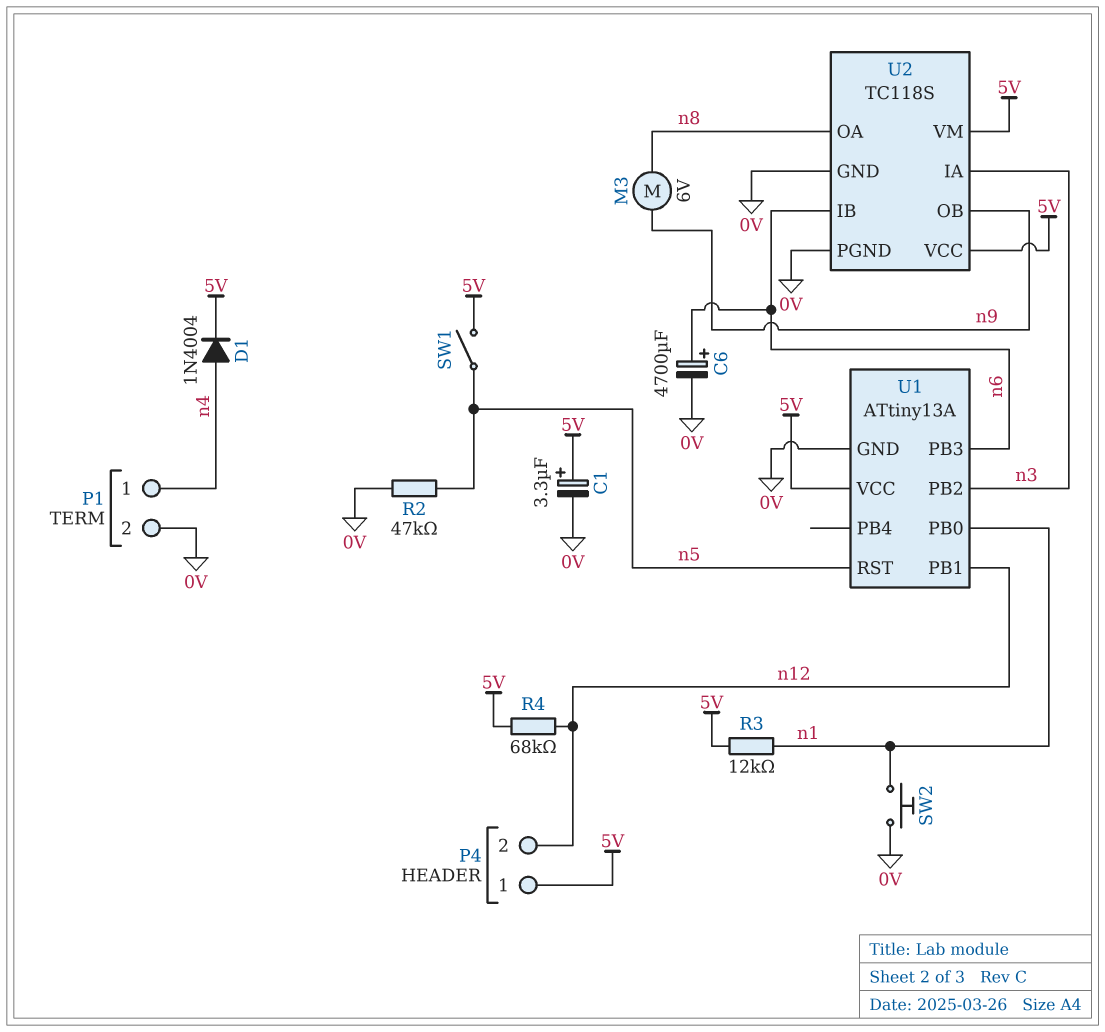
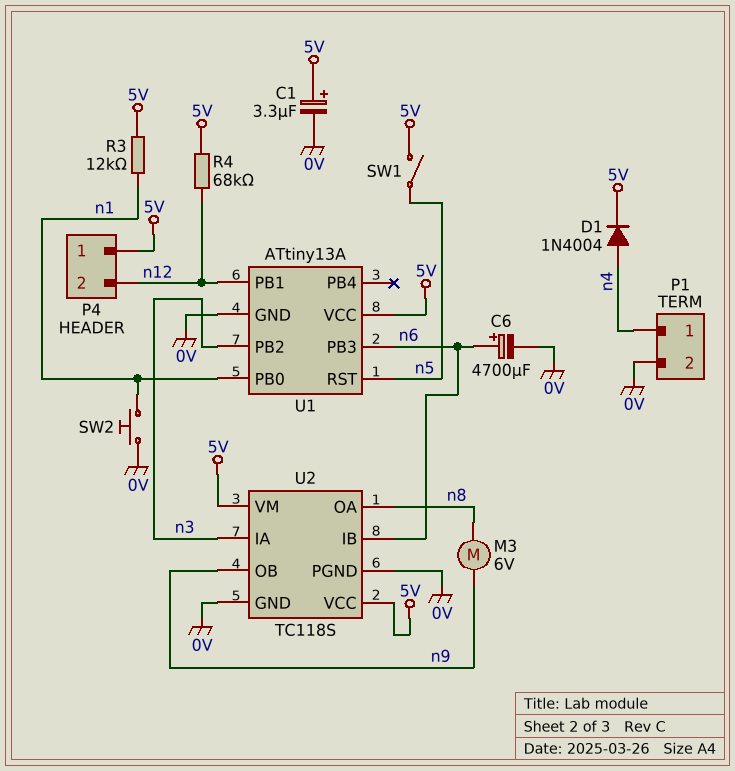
R2: 47k (0V, n5) -> none

